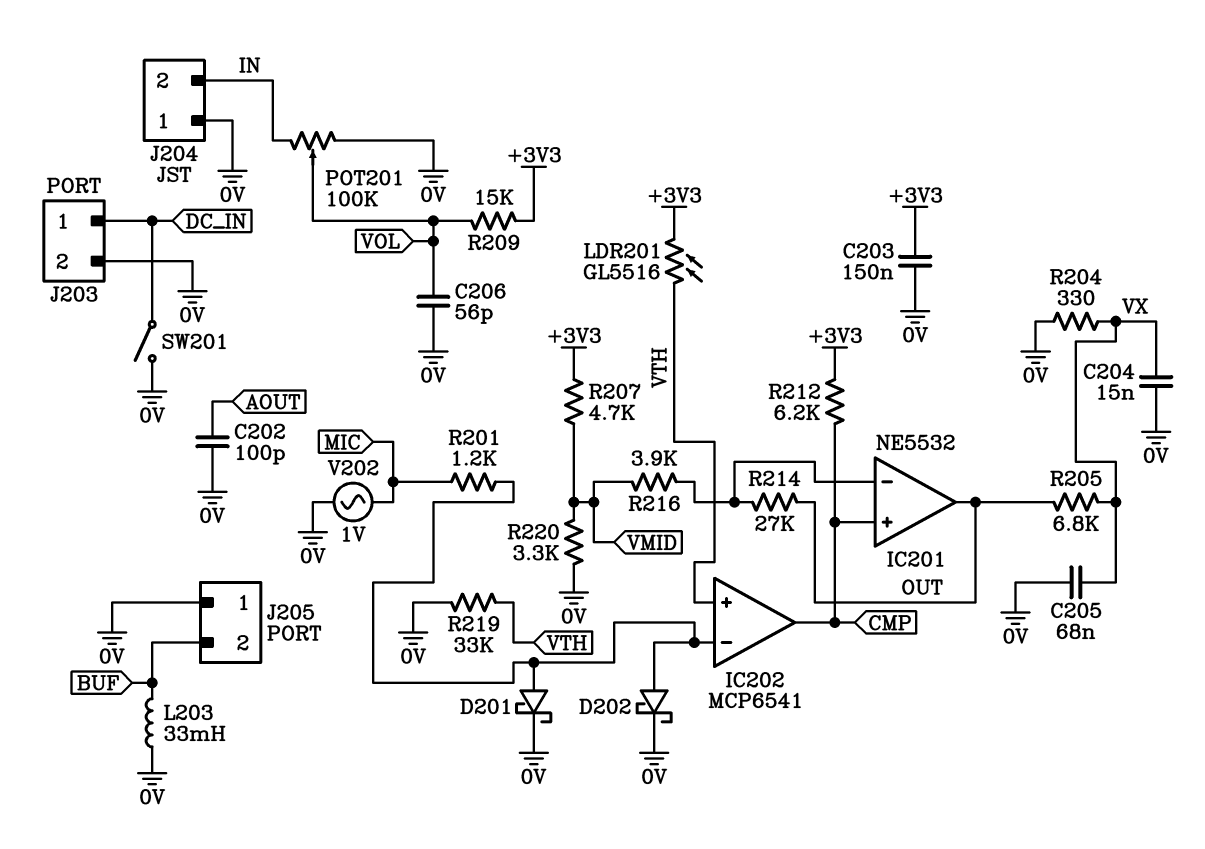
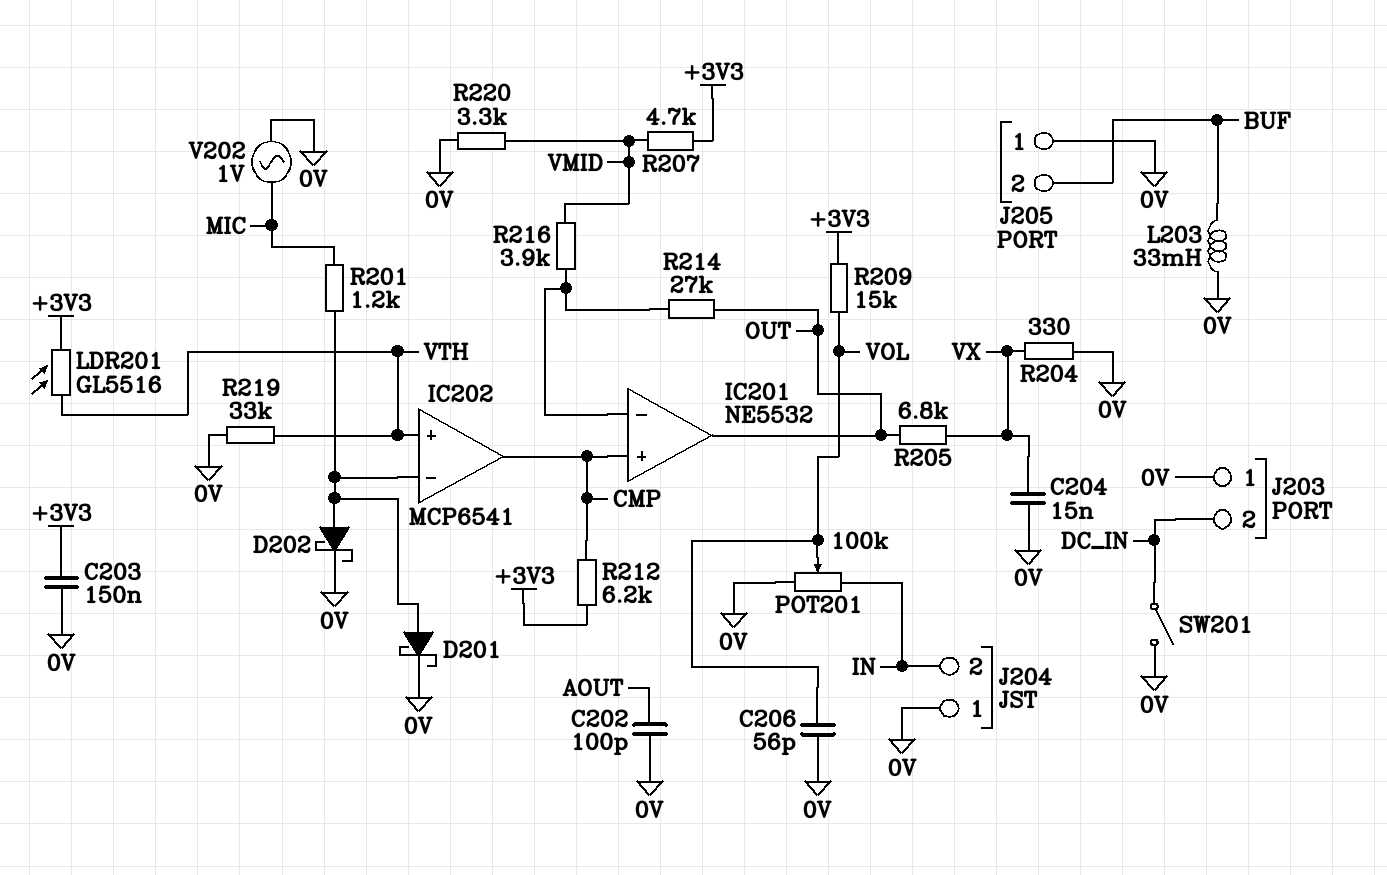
C205: 68nF (0V, VX) -> none
J203 pin 1: DC_IN -> 0V
J203 pin 2: 0V -> DC_IN

